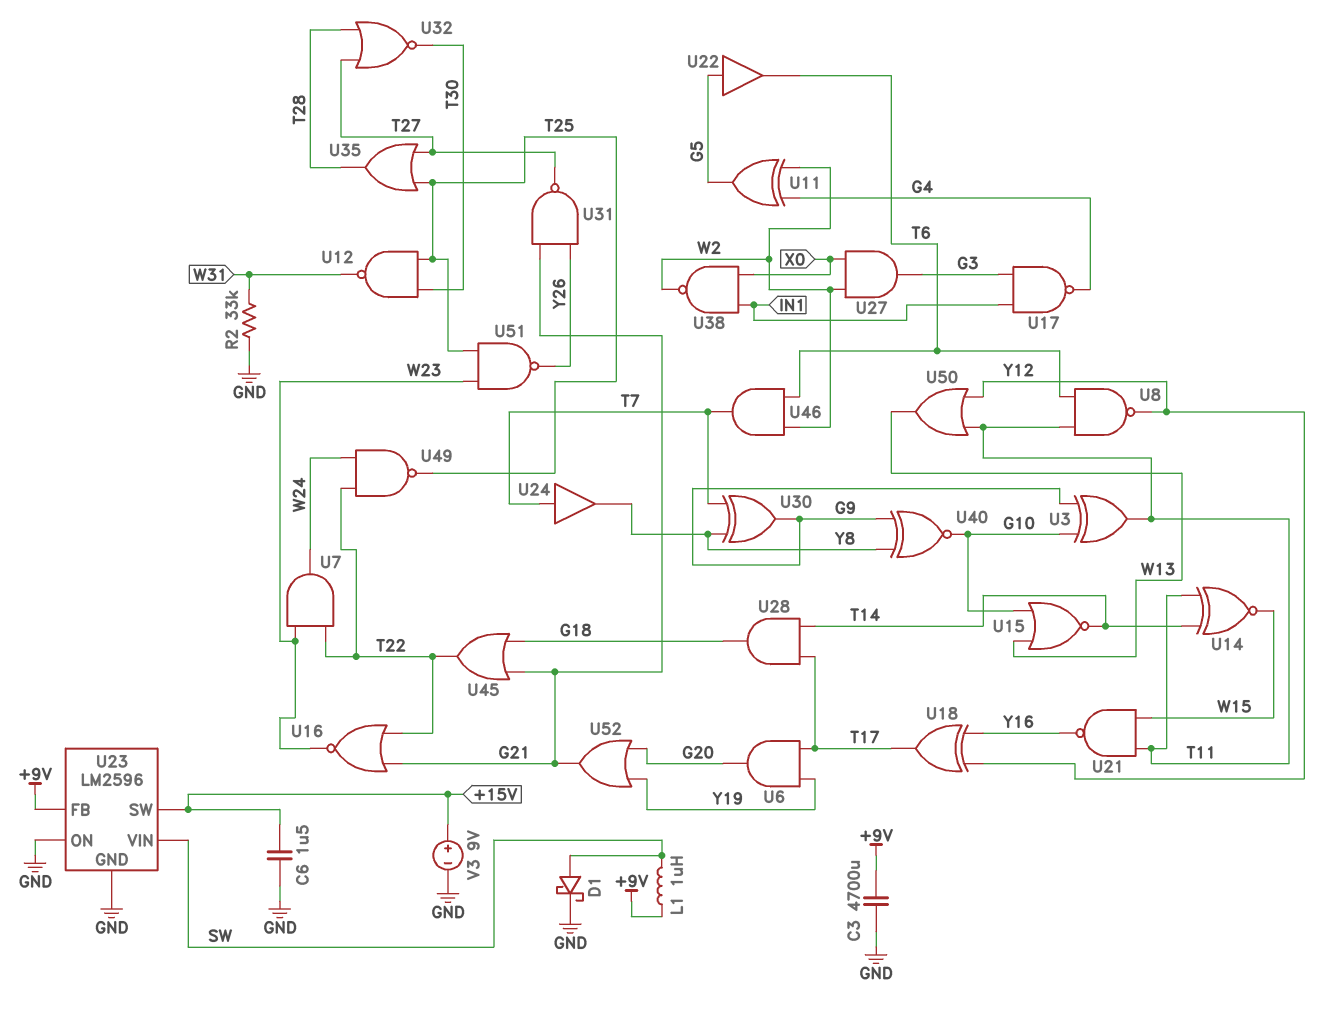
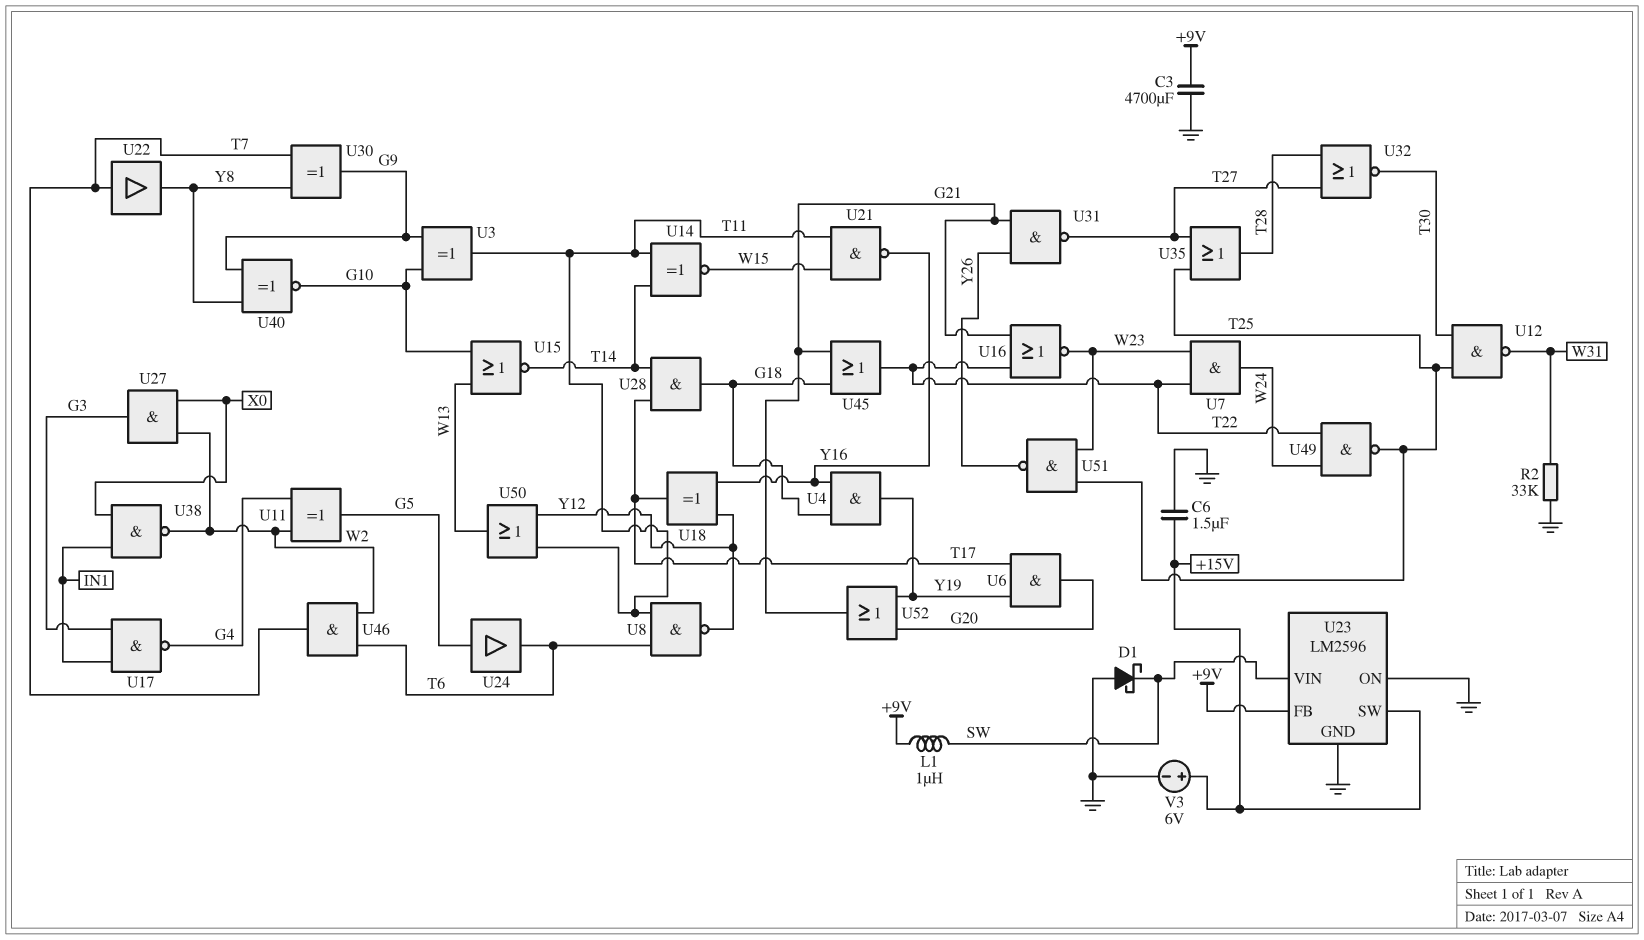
D1: schottky (A SW, K GND) -> schottky (A GND, K SW)
U4: none -> AND (in G18, in Y16, out Y19)
U22: buffer (in G5, out T6) -> buffer (in T7, out Y8)
U24: buffer (in T7, out Y8) -> buffer (in G5, out T6)
V3: 9V (plus +15V, minus GND) -> 6V (plus +15V, minus GND)

